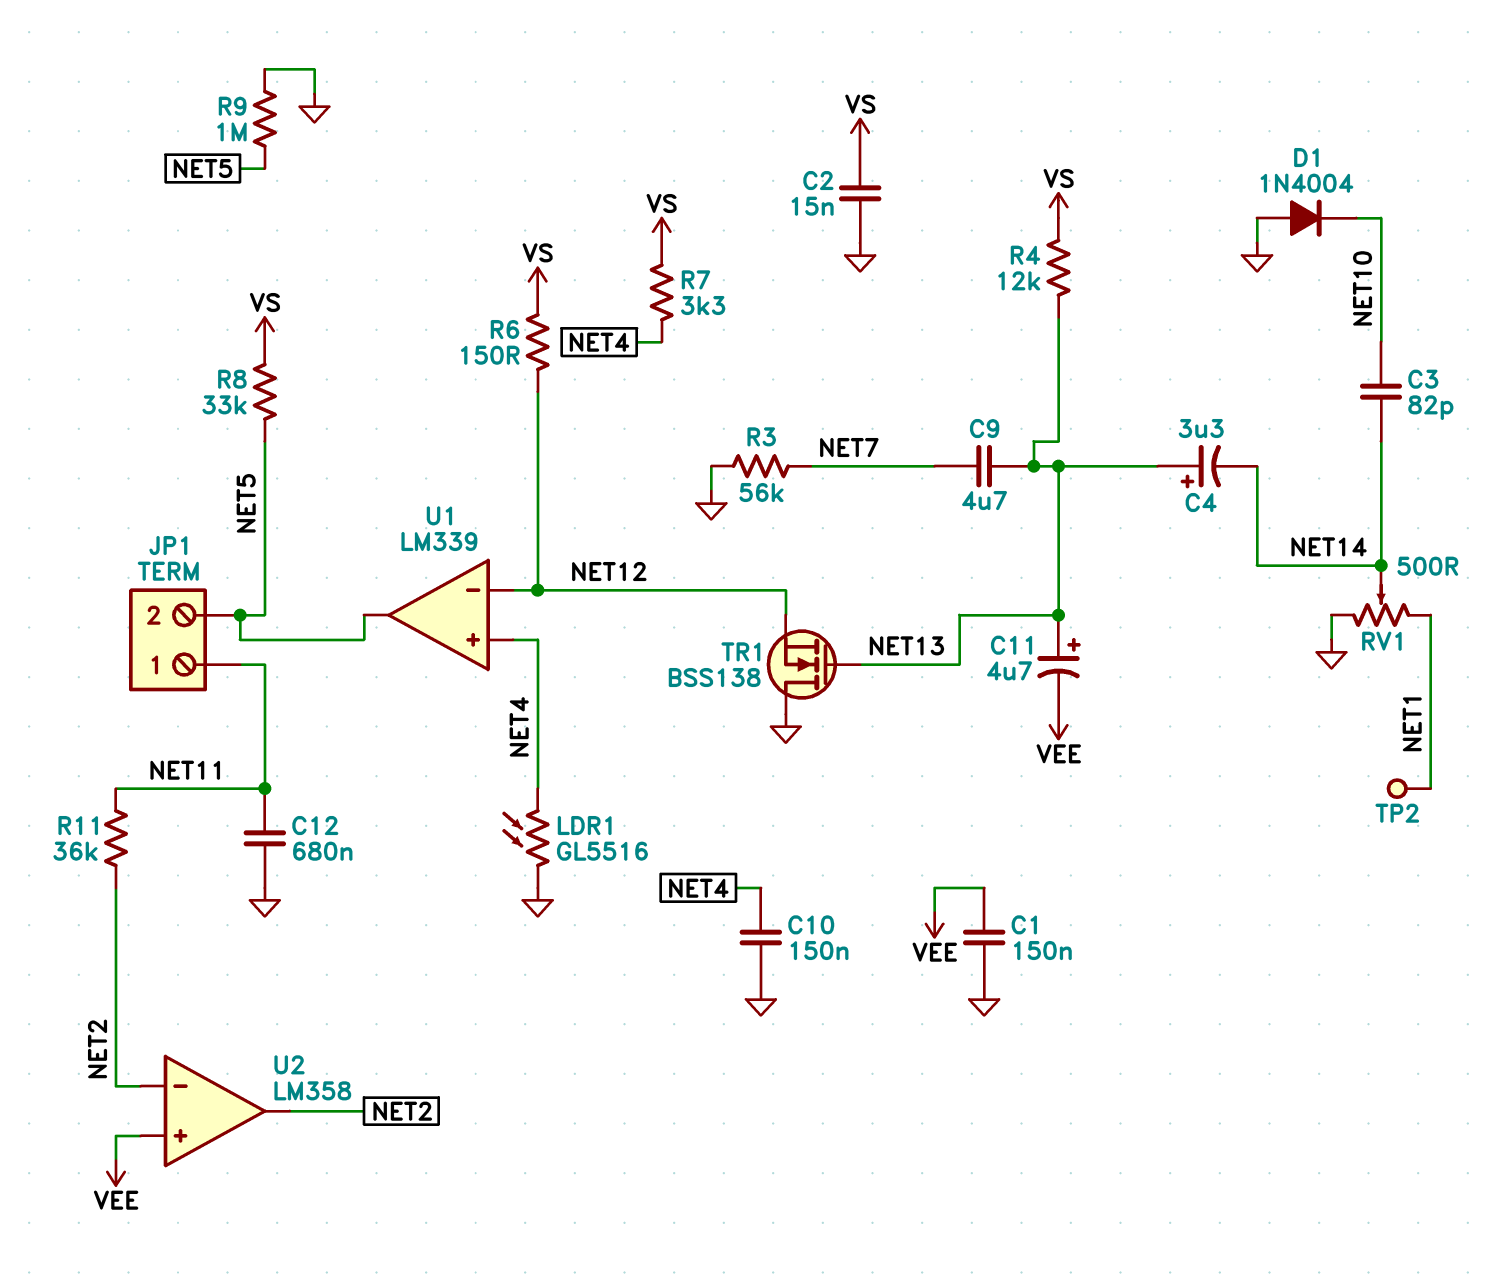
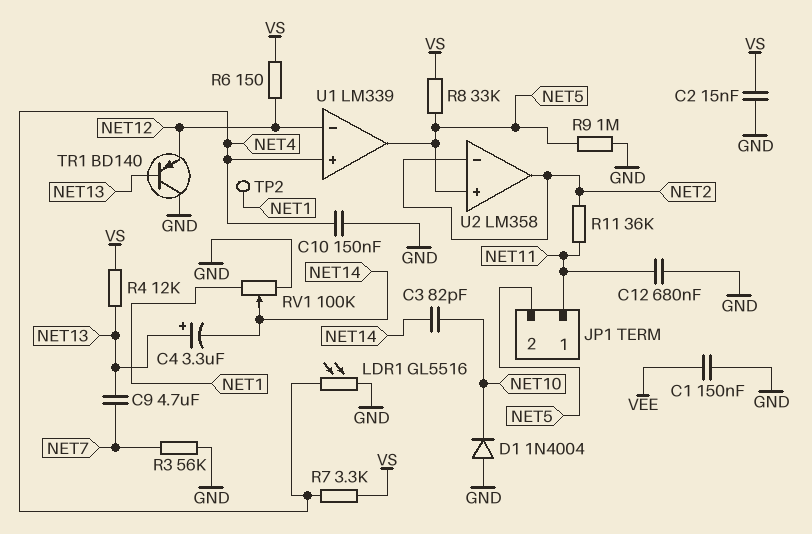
C11: 4.7uF (plus NET13, minus VEE) -> none
RV1: 500 (GND, NET1, wiper NET14) -> 100k (GND, NET1, wiper NET14)
TR1: NMOS BSS138 (G NET13, D GND, S NET12) -> PNP BD140 (B NET13, C GND, E NET12)
U2 pin in+: VEE -> NET5

